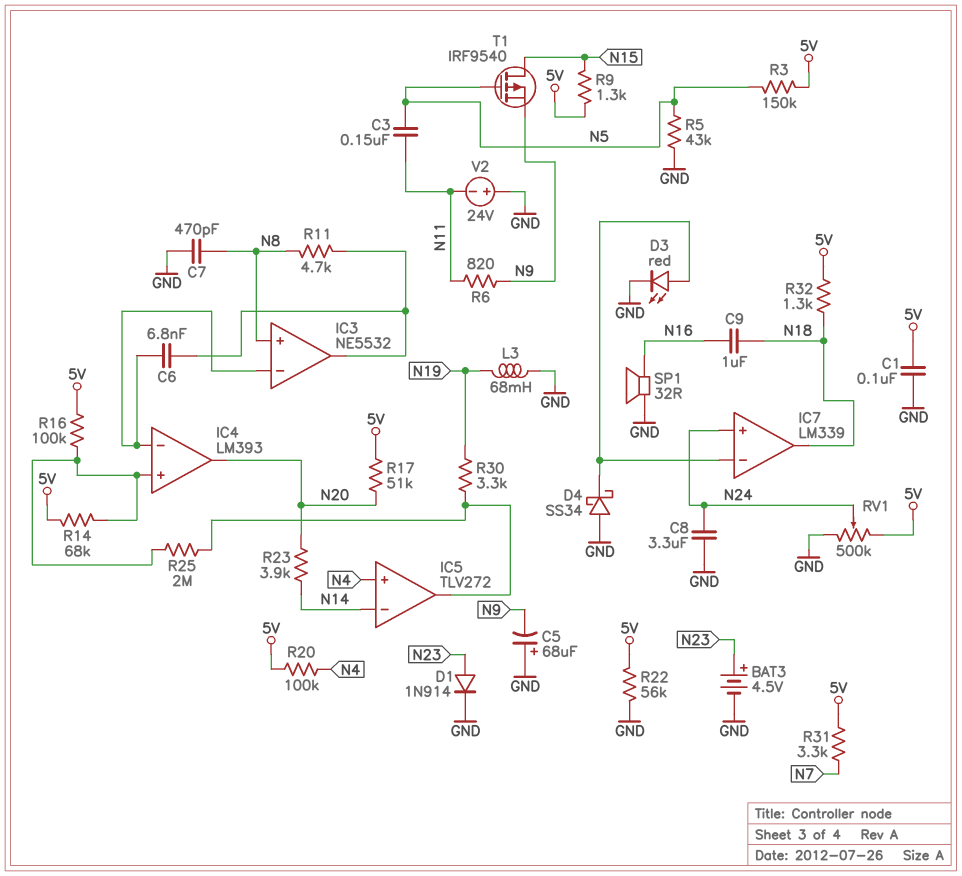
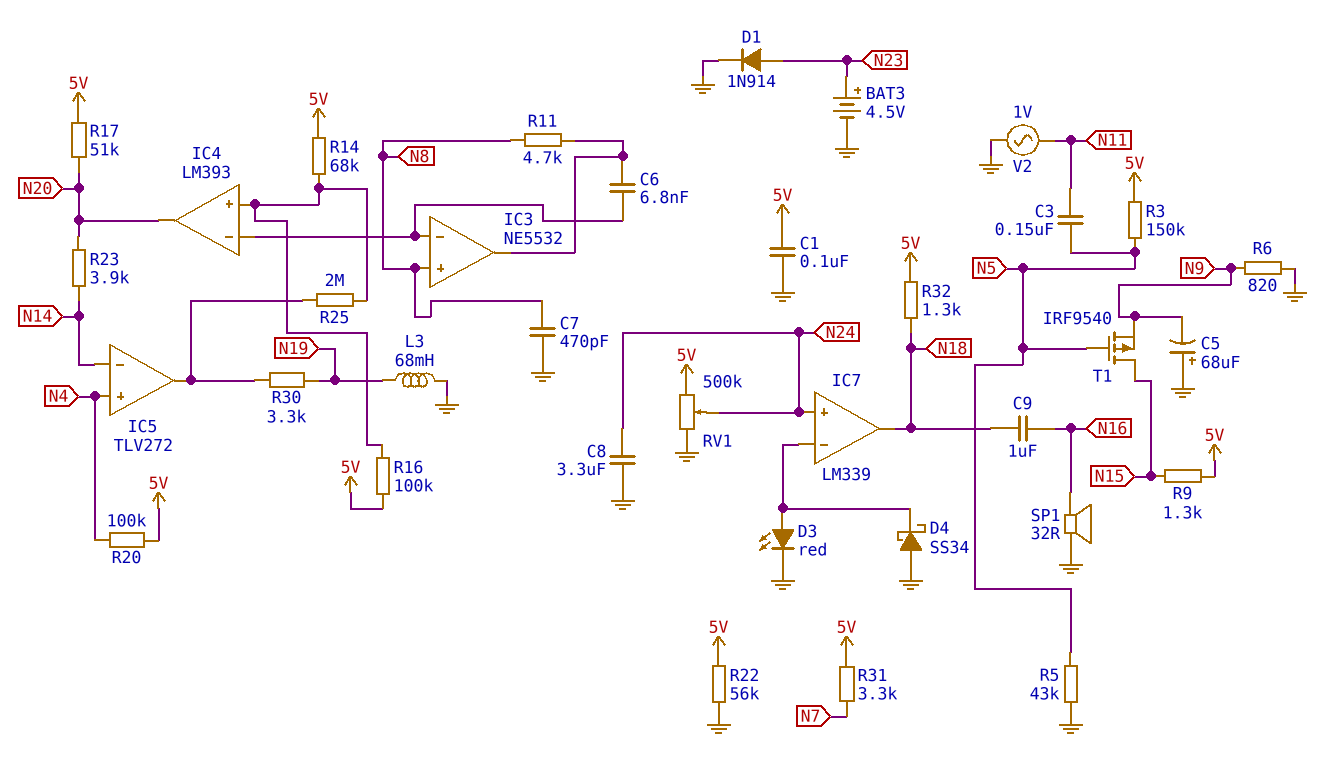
R6: 820 (N9, N11) -> 820 (GND, N9)
V2: 24V (plus GND, minus N11) -> AC 1V (GND, N11)

